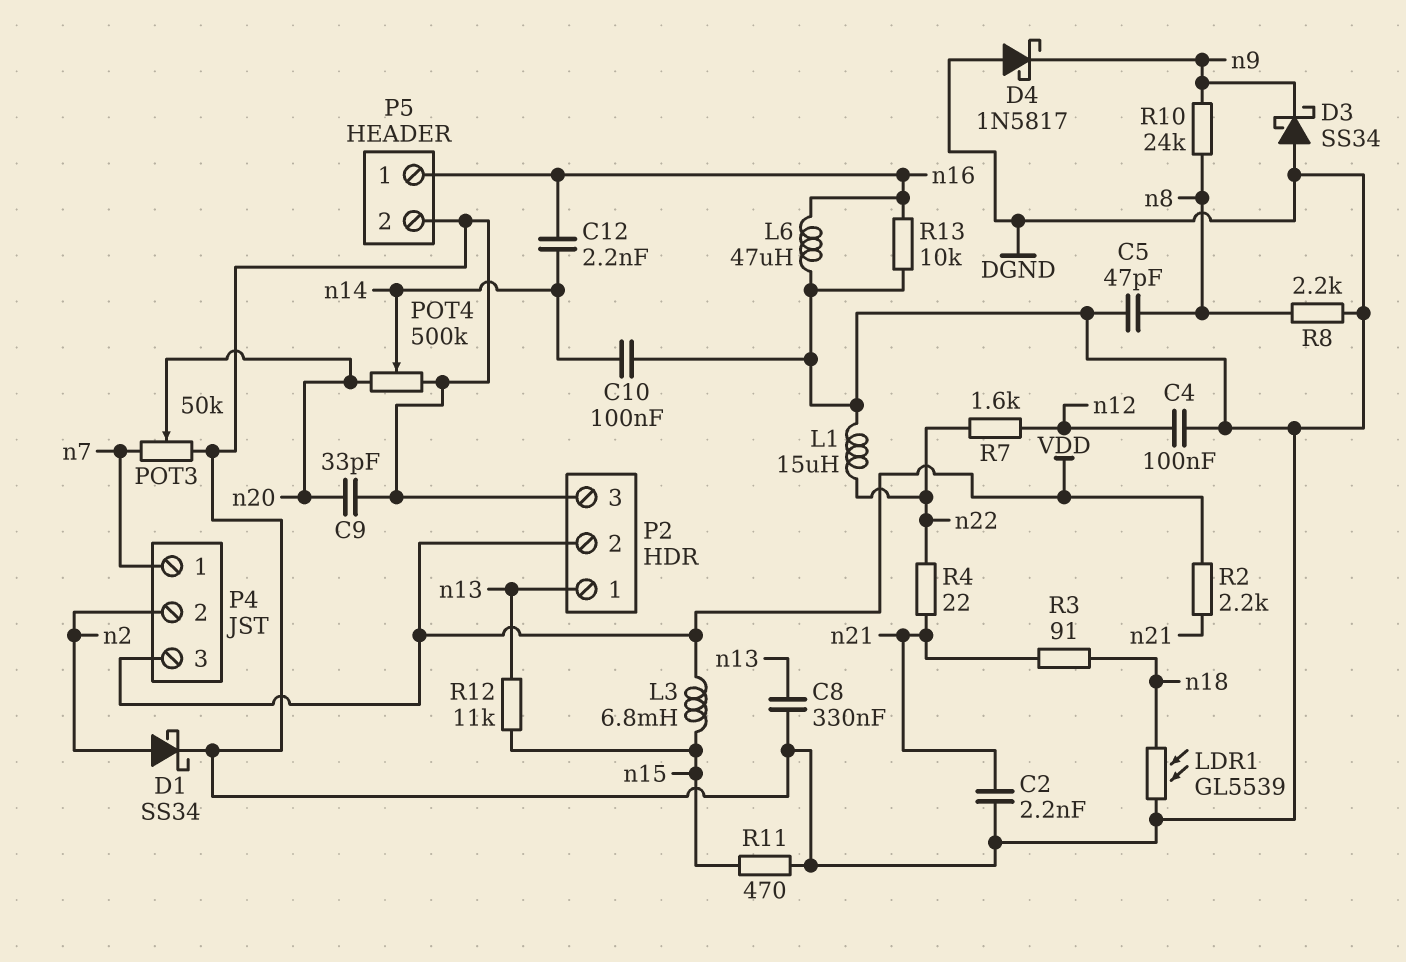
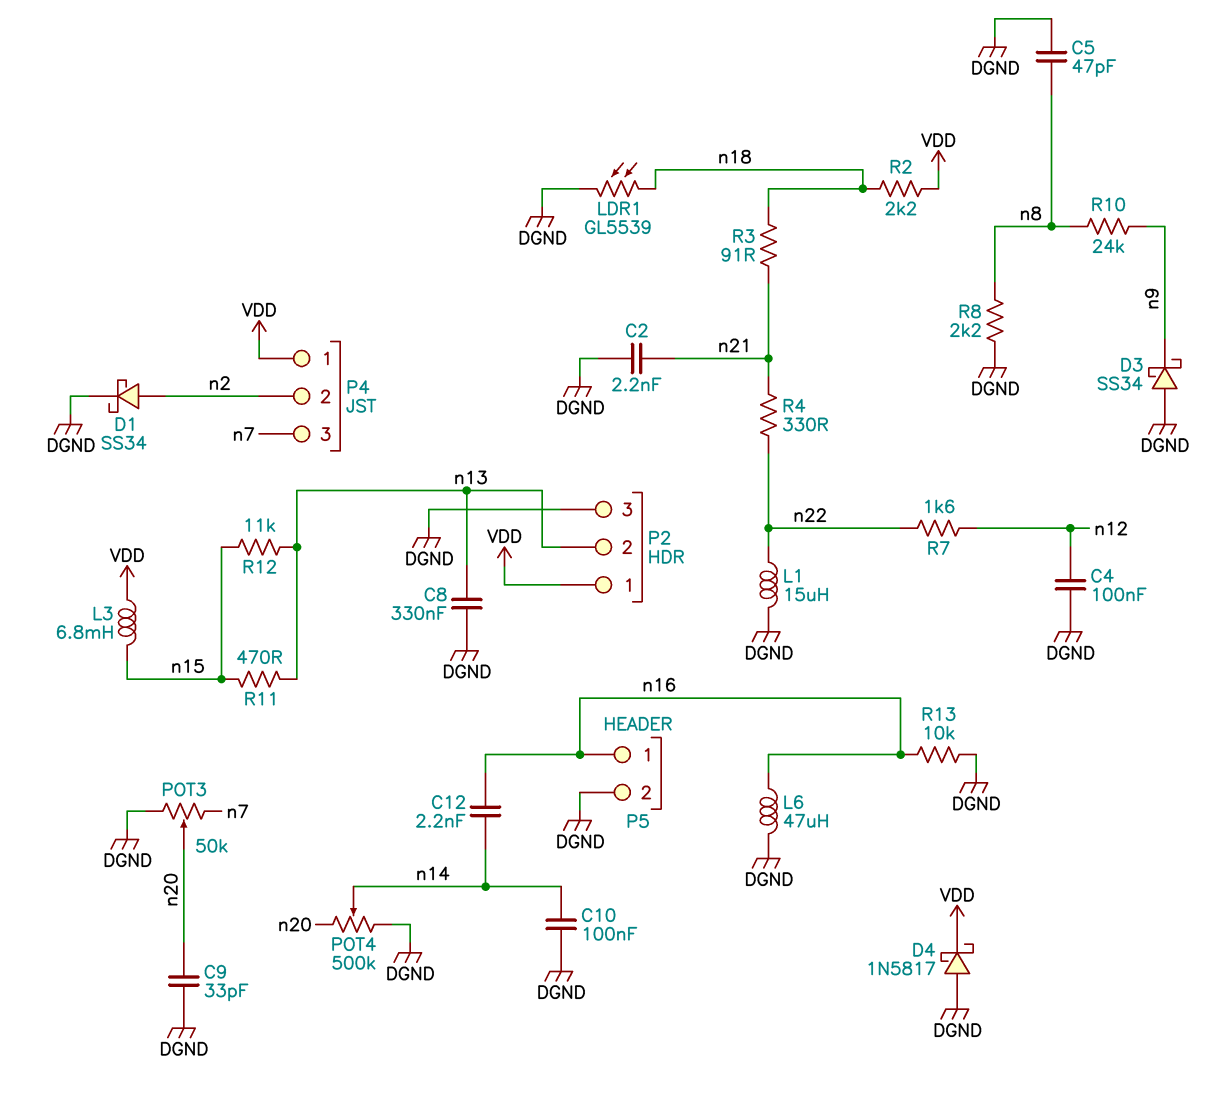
D4: schottky 1N5817 (A DGND, K n9) -> schottky 1N5817 (A DGND, K VDD)
P2 pin 1: n13 -> VDD
P2 pin 2: VDD -> n13
P4 pin 1: n7 -> VDD
P4 pin 3: VDD -> n7
R2: 2.2k (VDD, n21) -> 2.2k (VDD, n18)
R4: 22 (n21, n22) -> 330 (n21, n22)
R11: 470 (DGND, n15) -> 470 (n13, n15)

